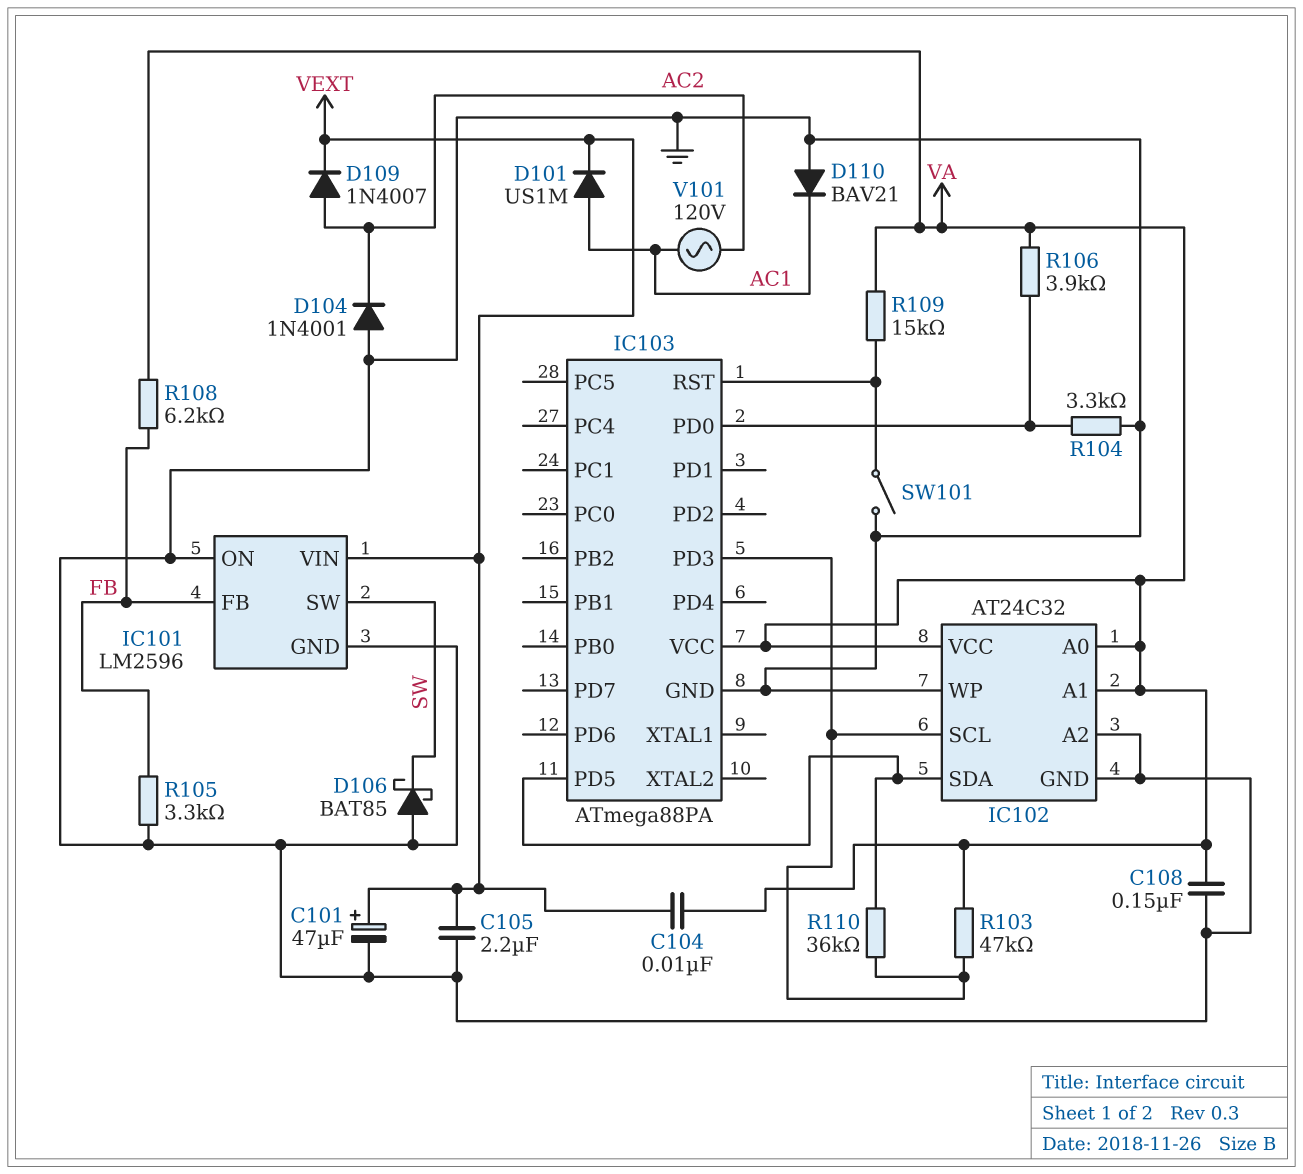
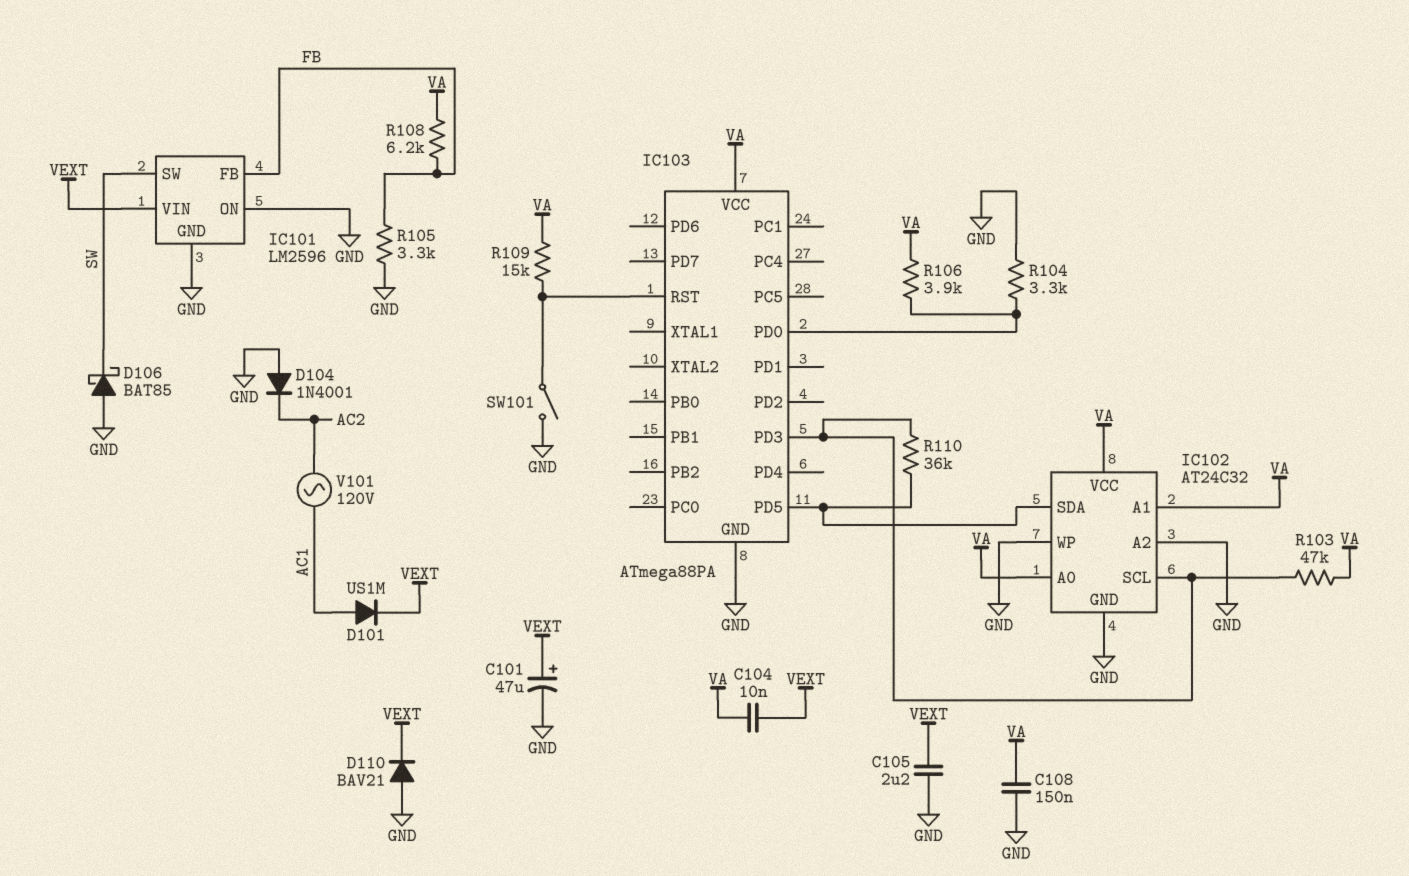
D109: diode 1N4007 (A AC2, K VEXT) -> none
D110: diode BAV21 (A GND, K AC1) -> diode BAV21 (A GND, K VEXT)

